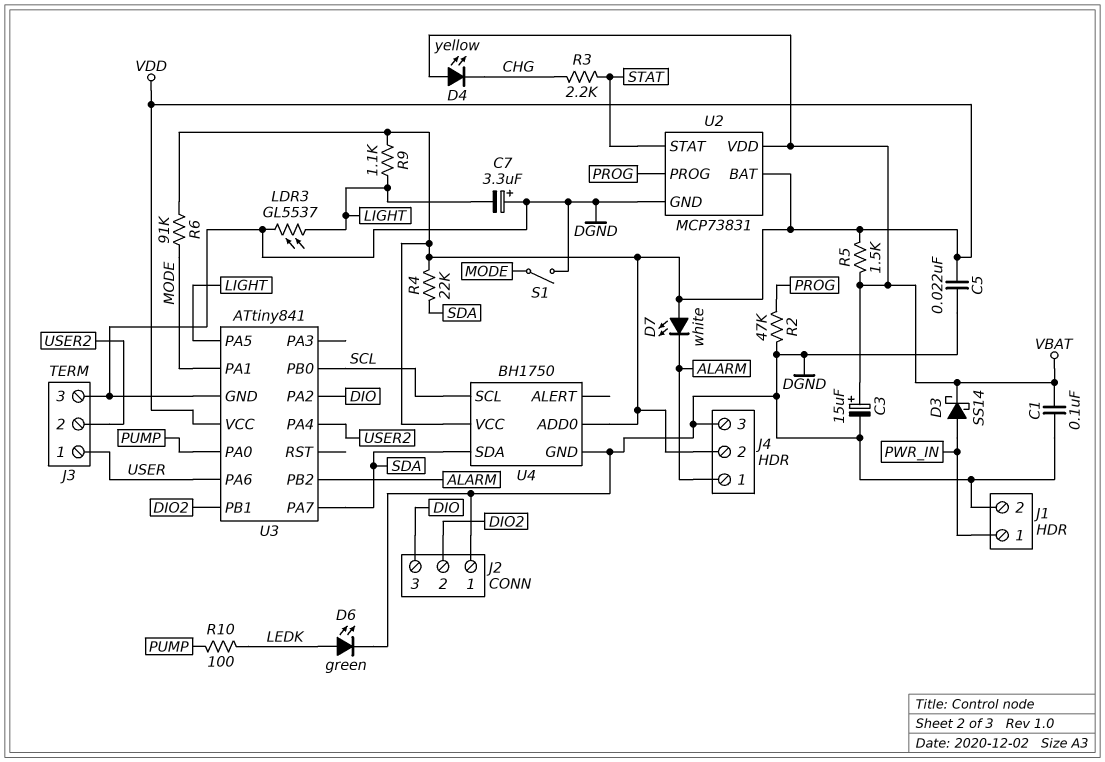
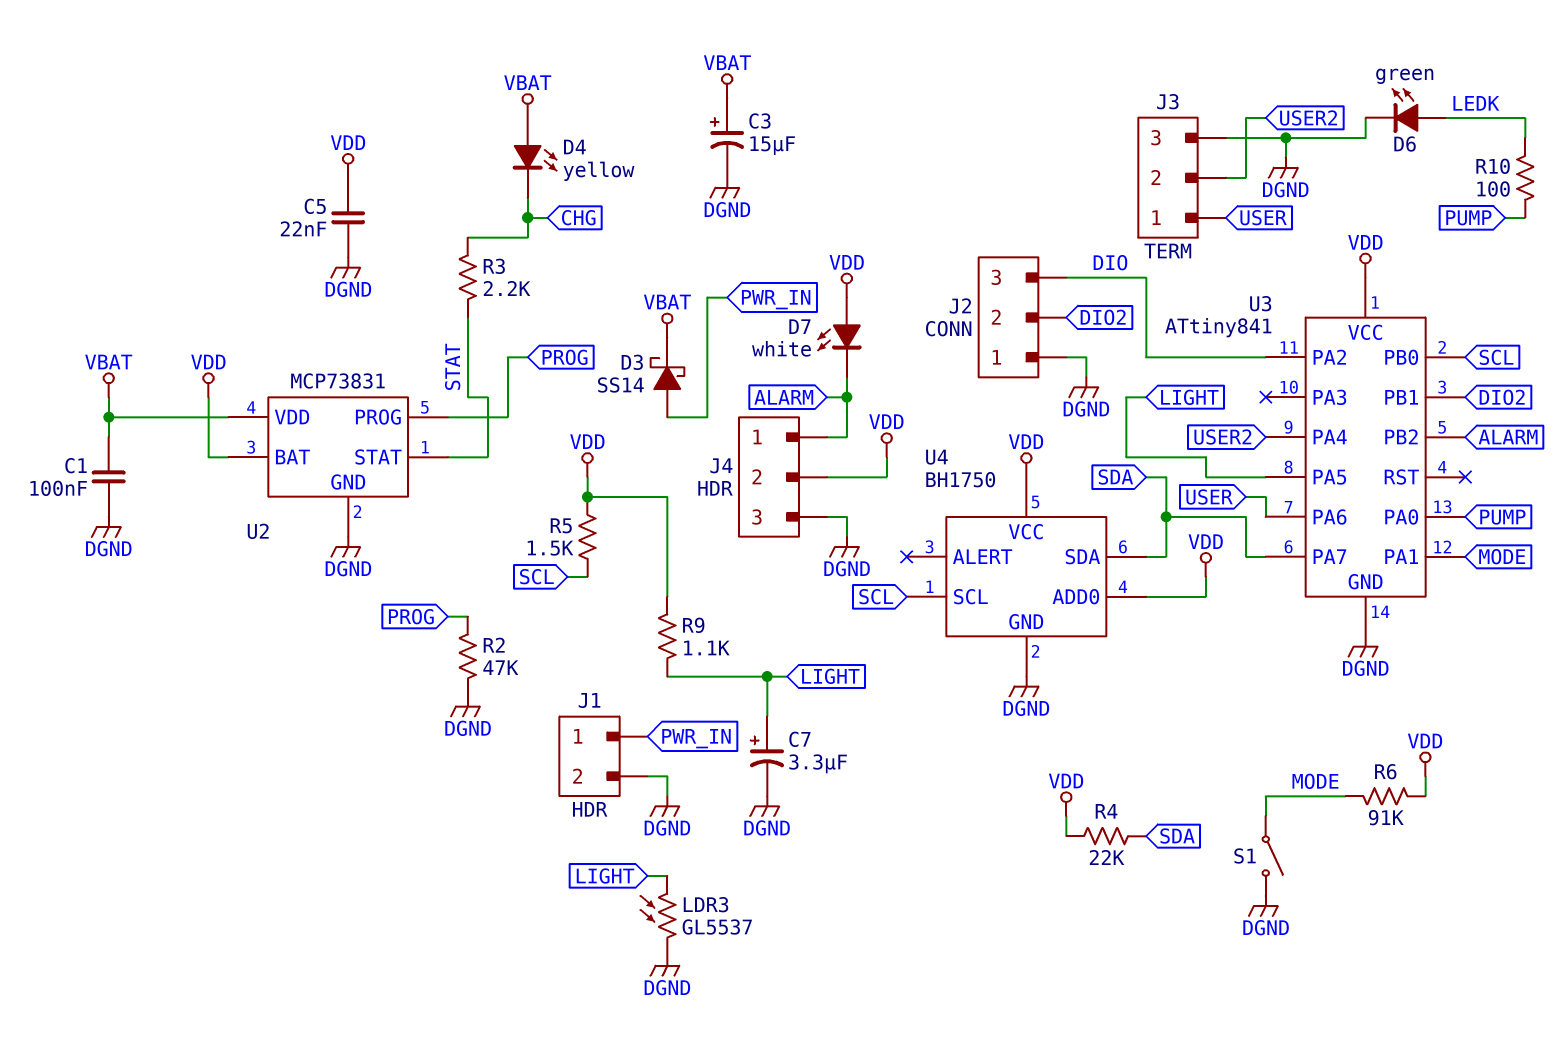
C7: 3.3uF (plus DGND, minus LIGHT) -> 3.3uF (plus LIGHT, minus DGND)
R5: 1.5k (VBAT, VDD) -> 1.5k (SCL, VDD)

